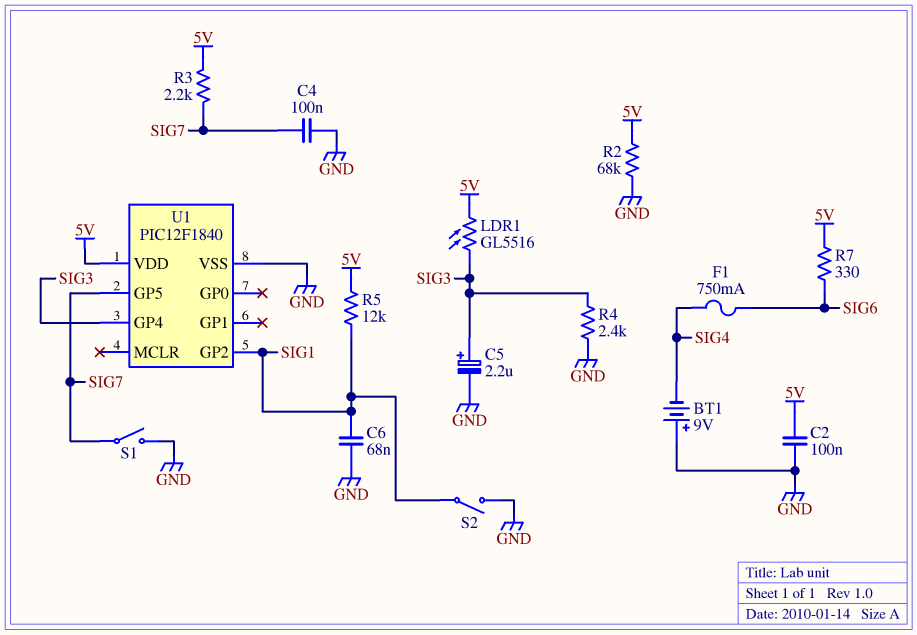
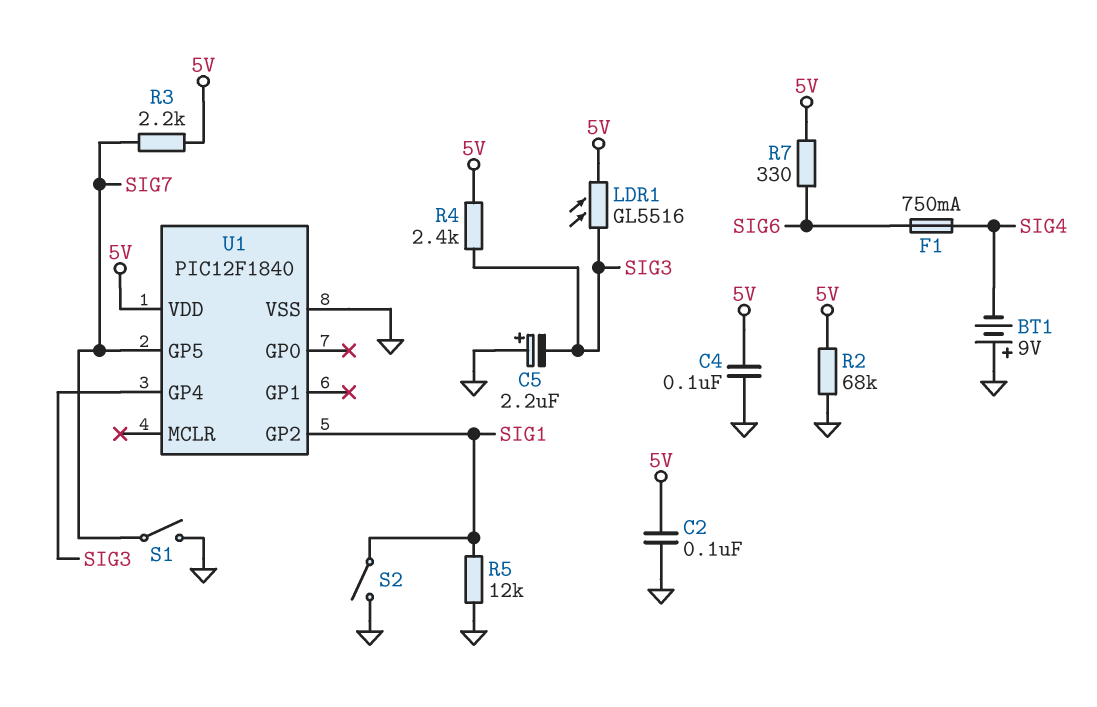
C4: 100nF (GND, SIG7) -> 100nF (5V, GND)
C5: 2.2uF (plus SIG3, minus GND) -> 2.2uF (plus GND, minus SIG3)
C6: 68nF (GND, SIG1) -> none
R4: 2.4k (GND, SIG3) -> 2.4k (5V, SIG3)
R5: 12k (5V, SIG1) -> 12k (GND, SIG1)

